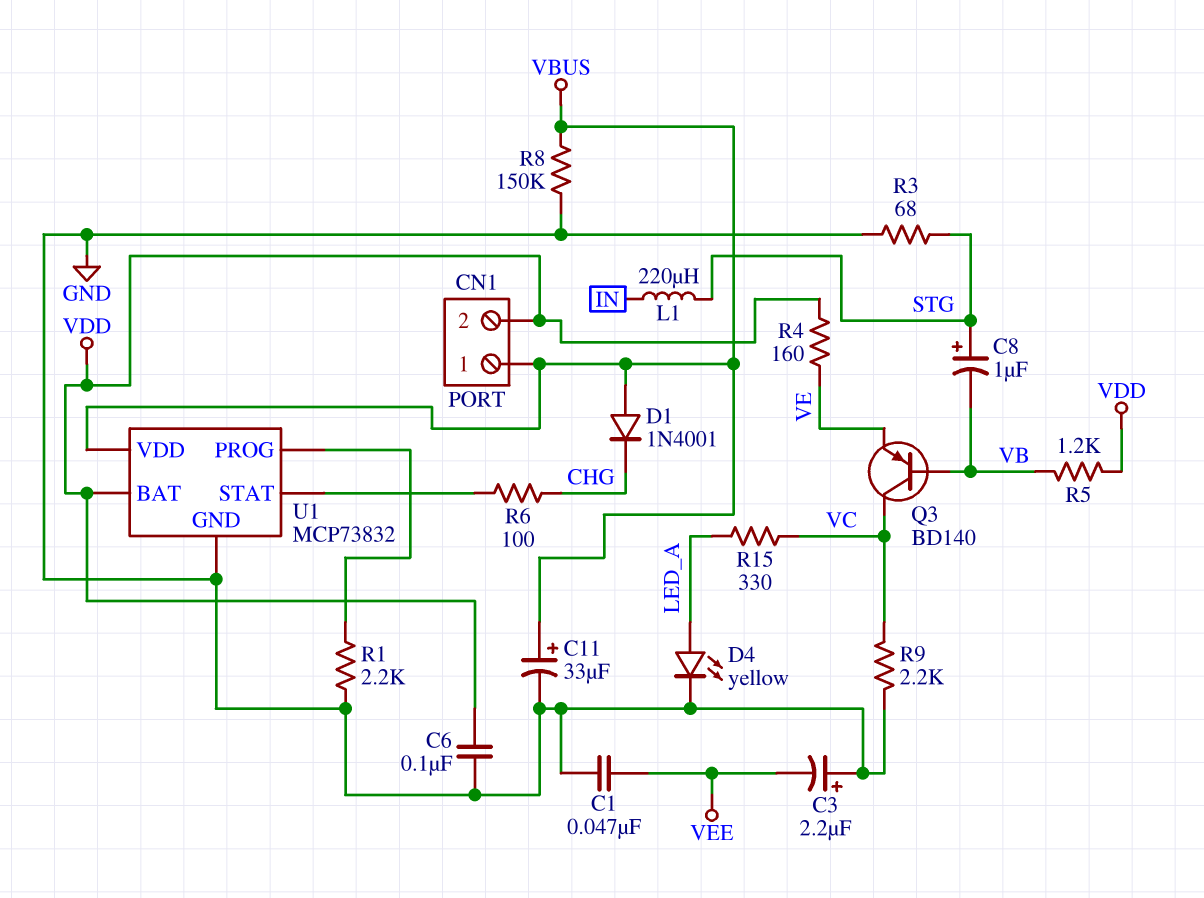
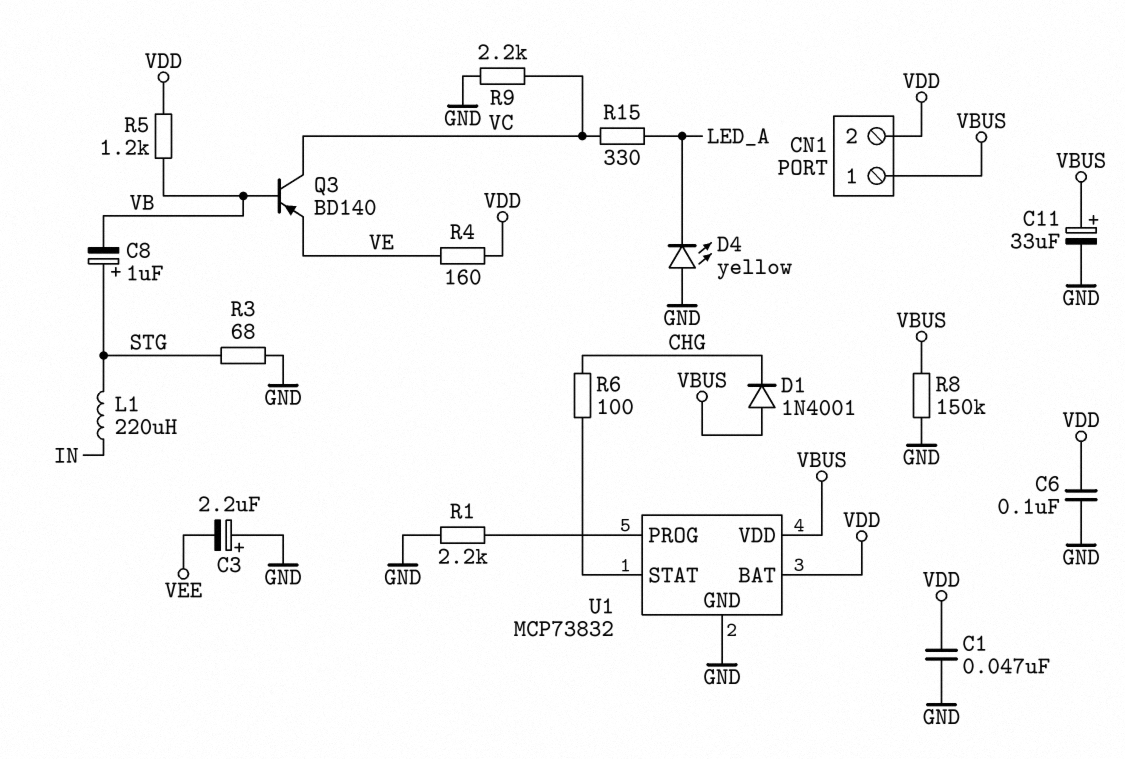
C1: 47nF (GND, VEE) -> 47nF (GND, VDD)
D4: LED yellow (A LED_A, K GND) -> LED yellow (A GND, K LED_A)

